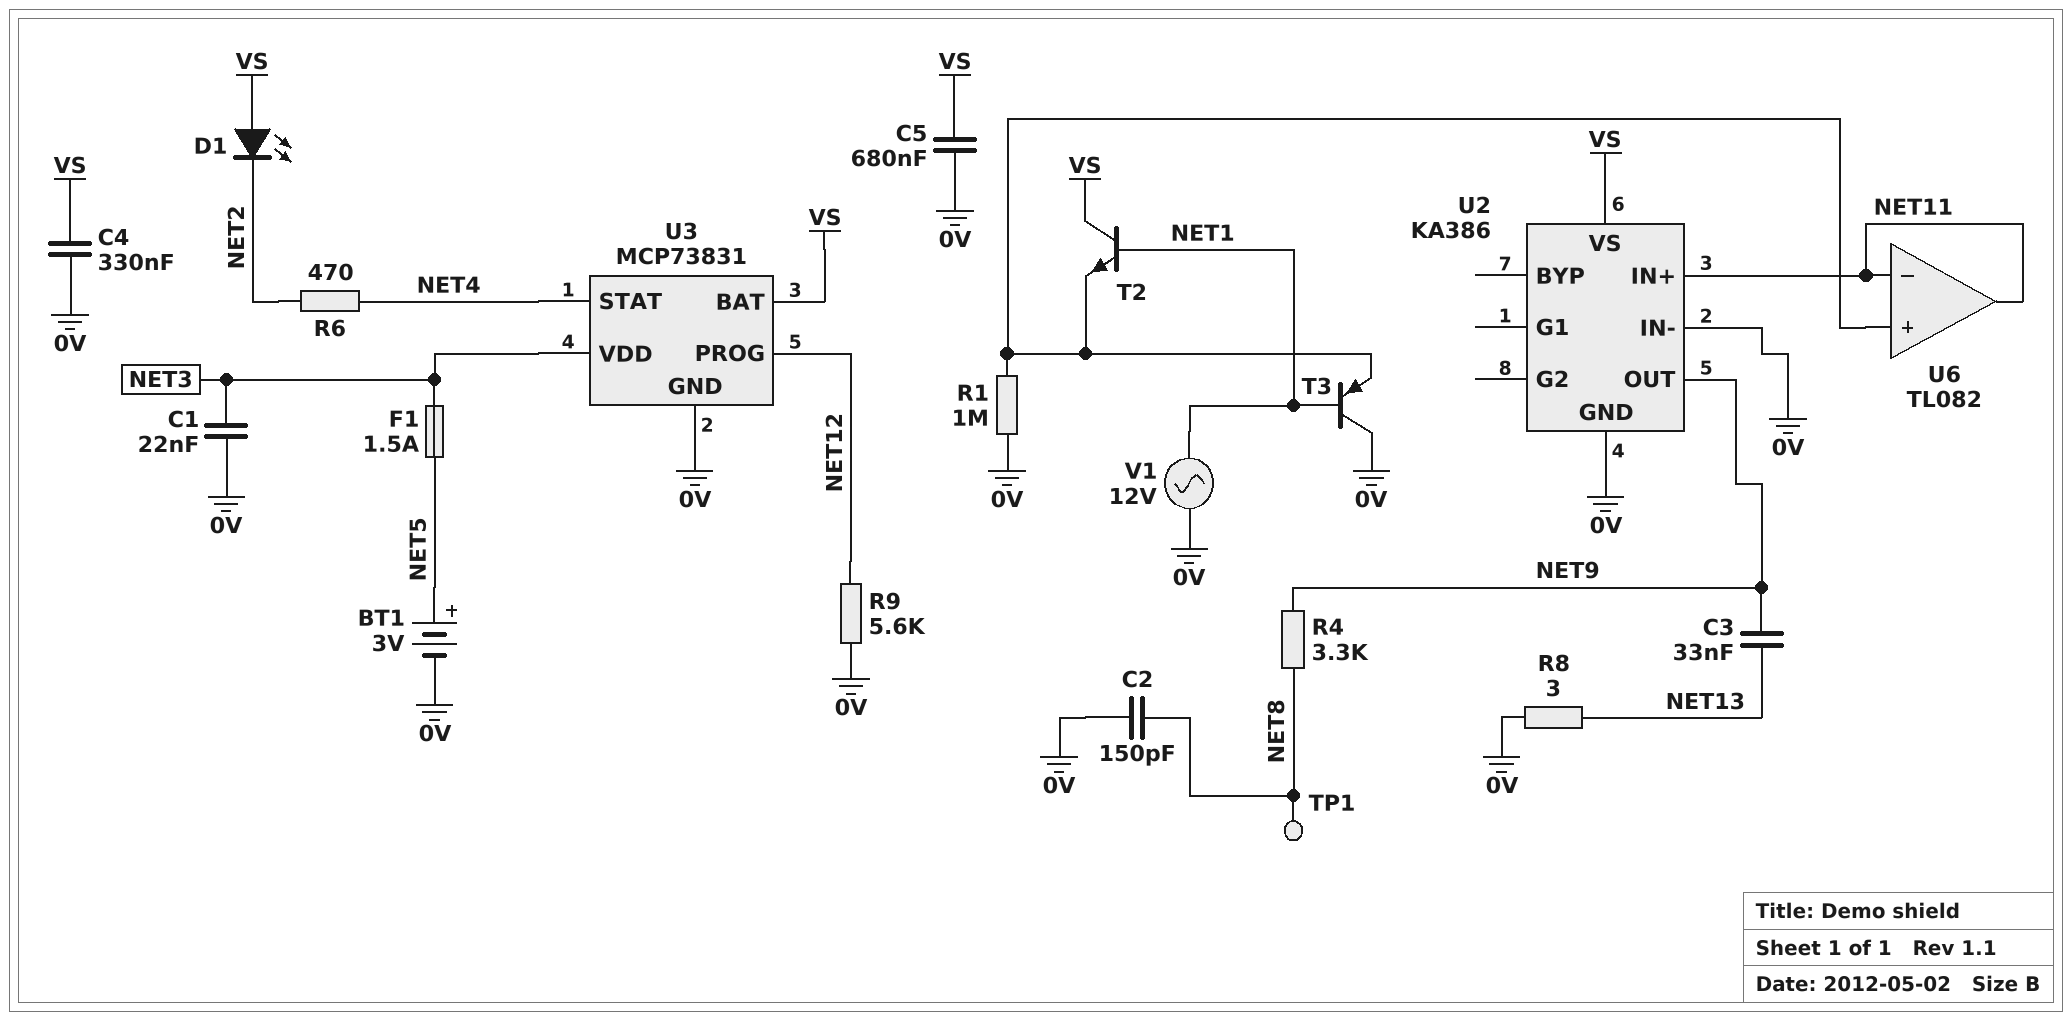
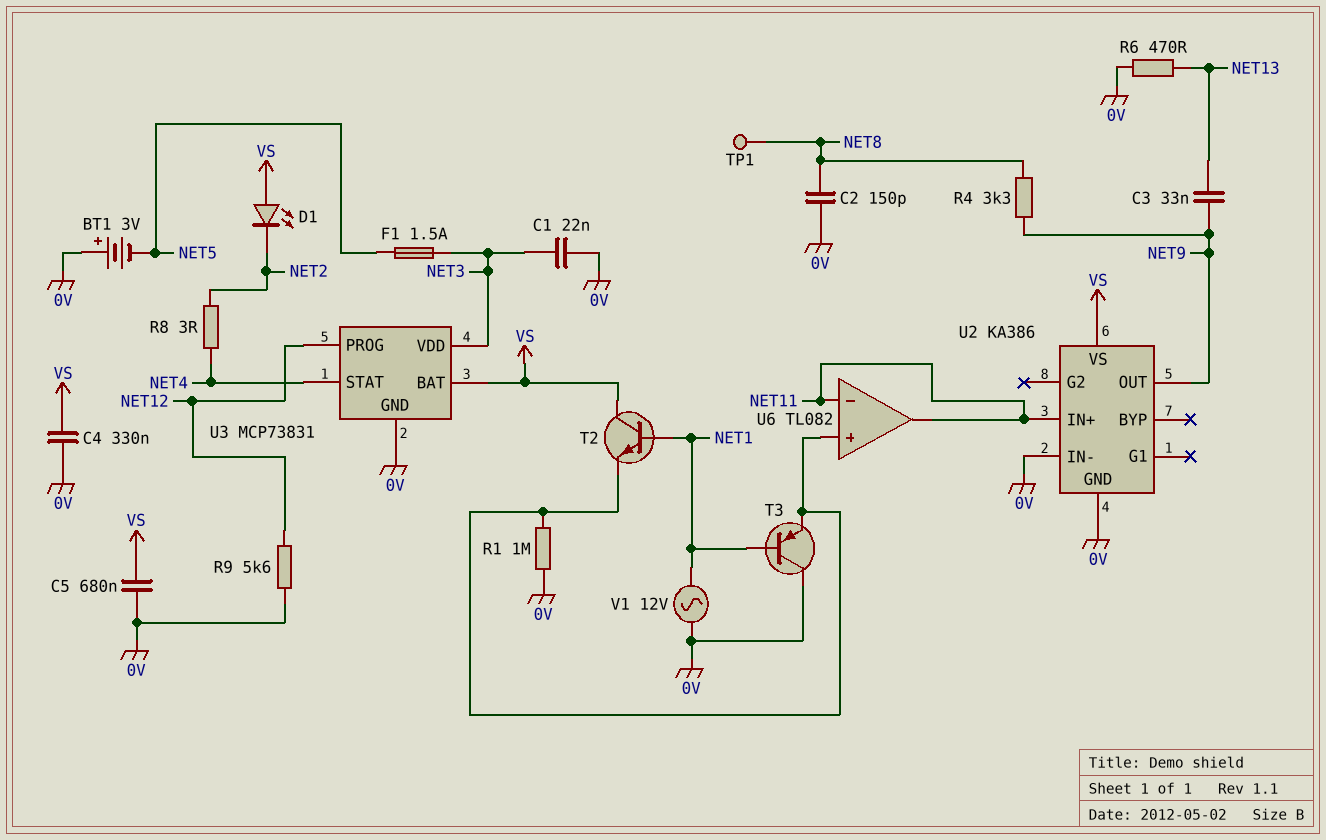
BT1: 3V (plus NET5, minus 0V) -> 3V (plus 0V, minus NET5)
R6: 470 (NET2, NET4) -> 470 (0V, NET13)
R8: 3 (0V, NET13) -> 3 (NET2, NET4)

